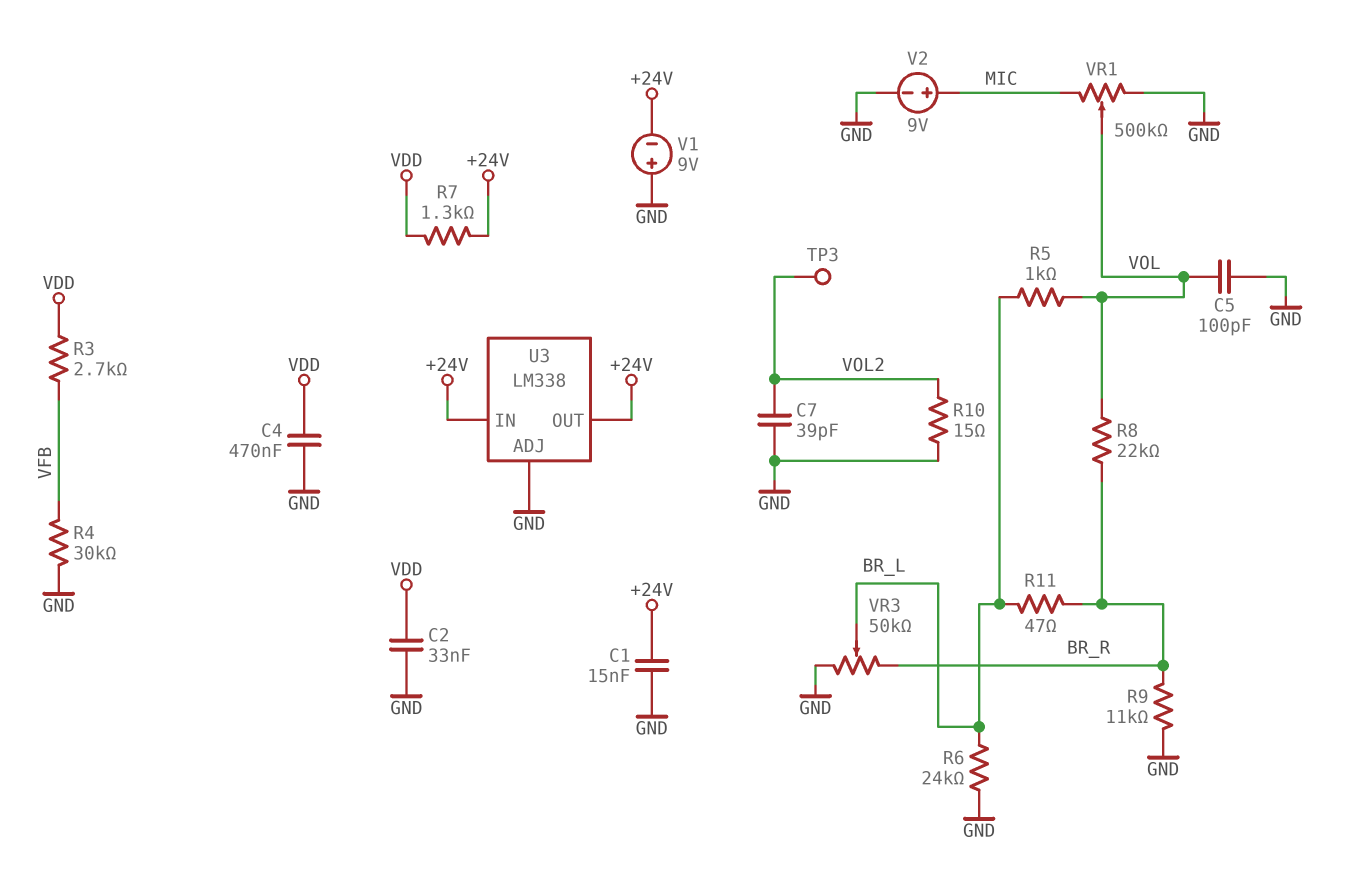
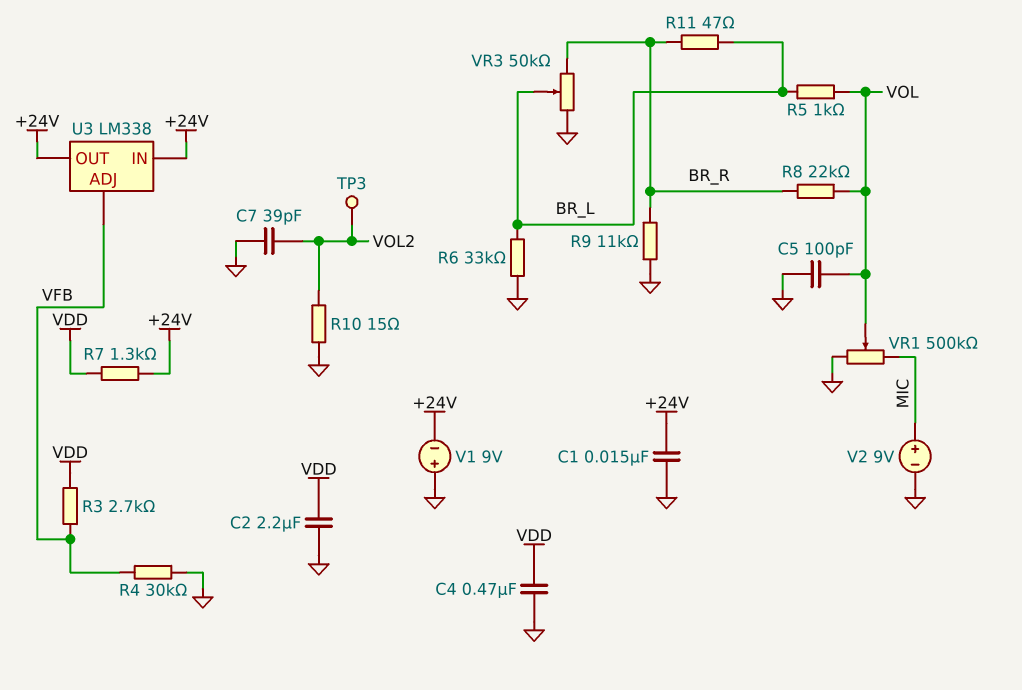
C2: 33nF (GND, VDD) -> 2.2uF (GND, VDD)
R6: 24k (BR_L, GND) -> 33k (BR_L, GND)
U3 pin ADJ: GND -> VFB

